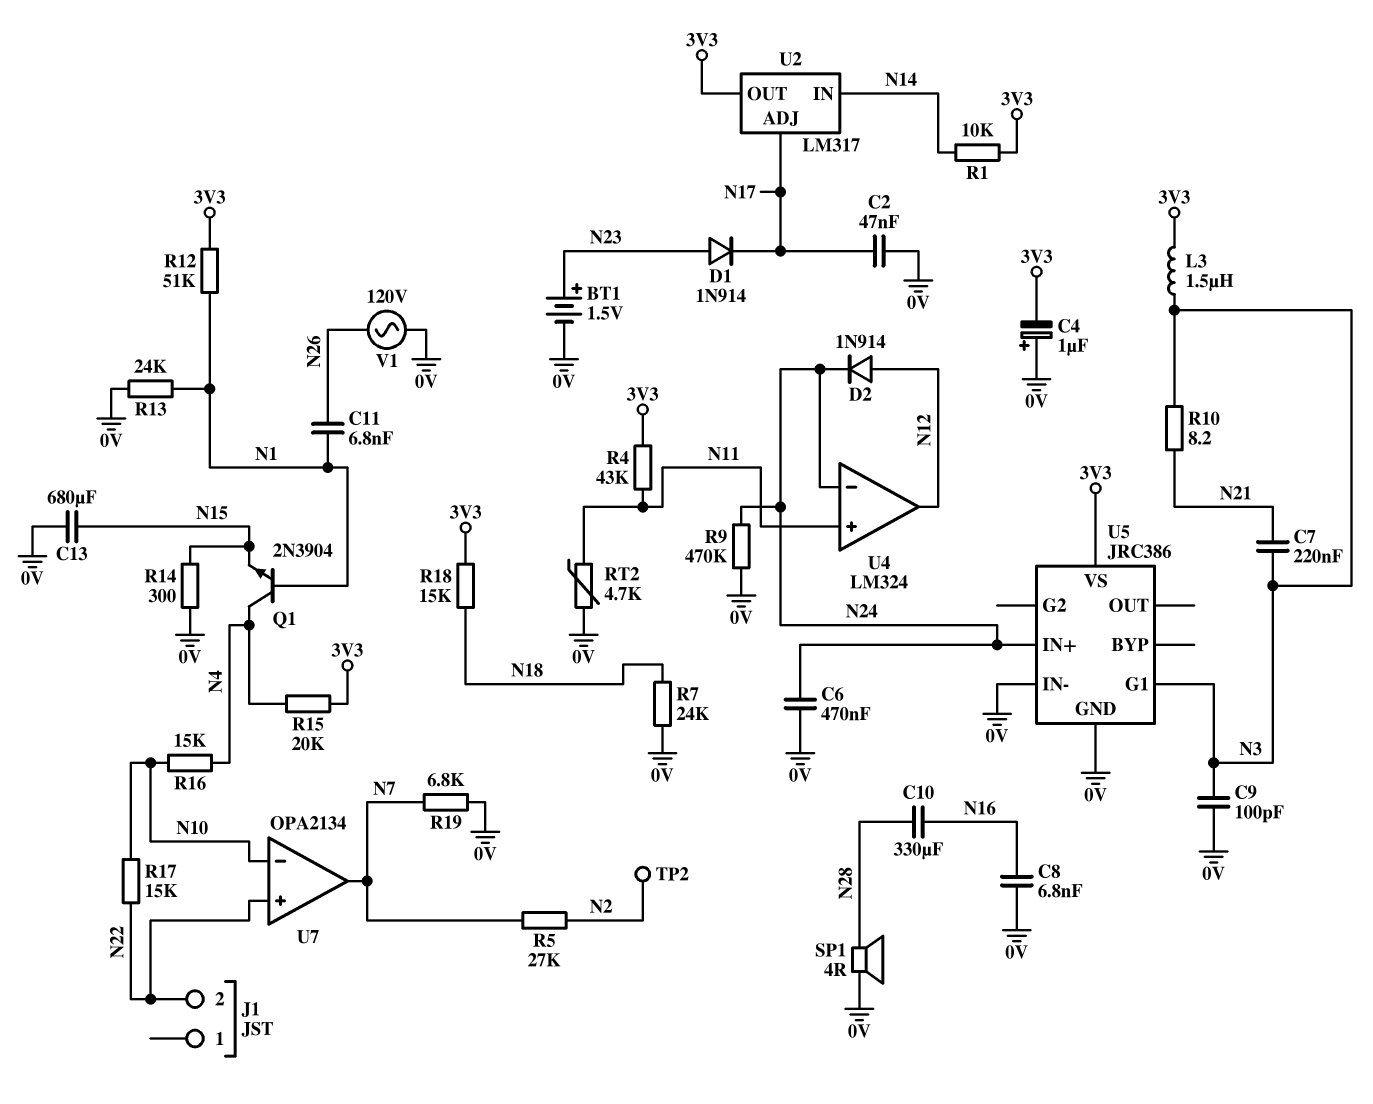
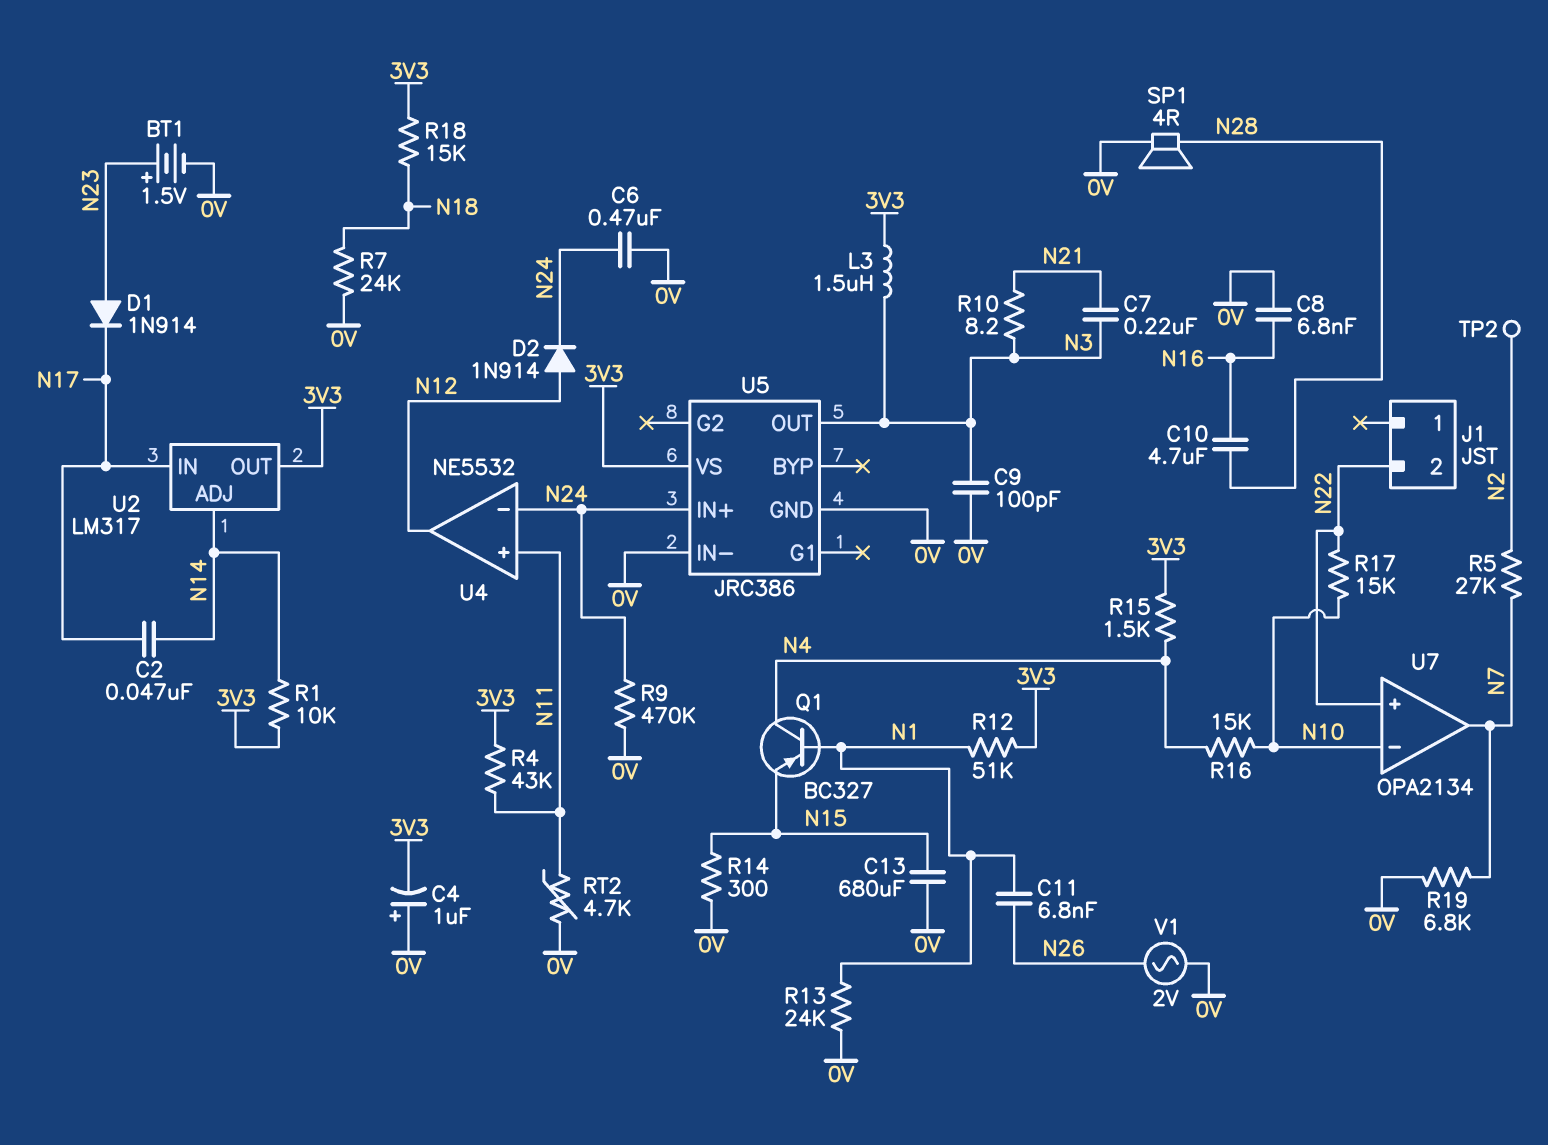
C2: 47nF (0V, N17) -> 47nF (N14, N17)
C10: 330uF (N16, N28) -> 4.7uF (N16, N28)
Q1: NPN 2N3904 (B N1, C N4, E N15) -> PNP BC327 (B N1, C N4, E N15)
R15: 20k (3V3, N4) -> 1.5k (3V3, N4)
U2 pin ADJ: N17 -> N14
U2 pin IN: N14 -> N17
U4: LM324 -> NE5532
U5 pin G1: N3 -> none
U5 pin OUT: none -> N3
V1: AC 120V (0V, N26) -> AC 2V (0V, N26)

